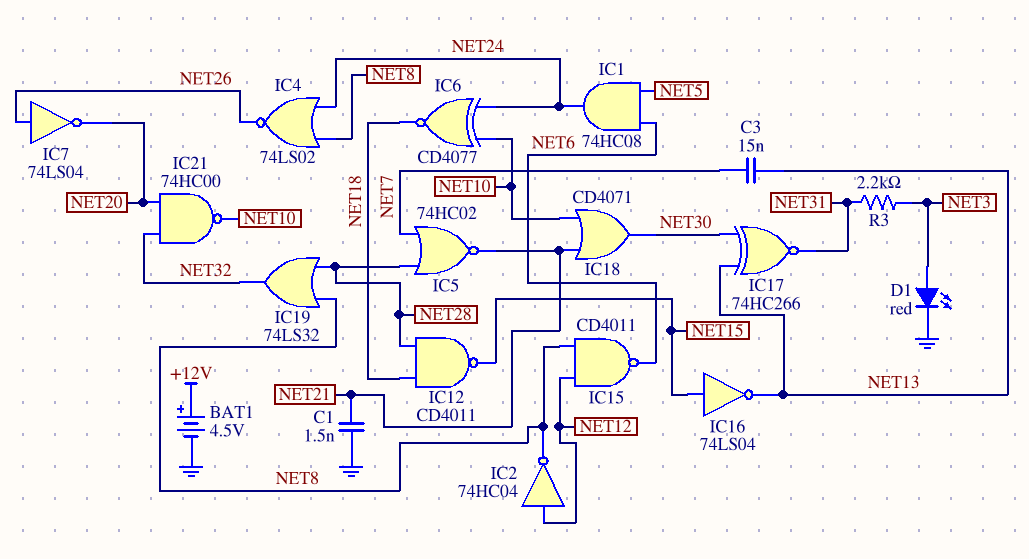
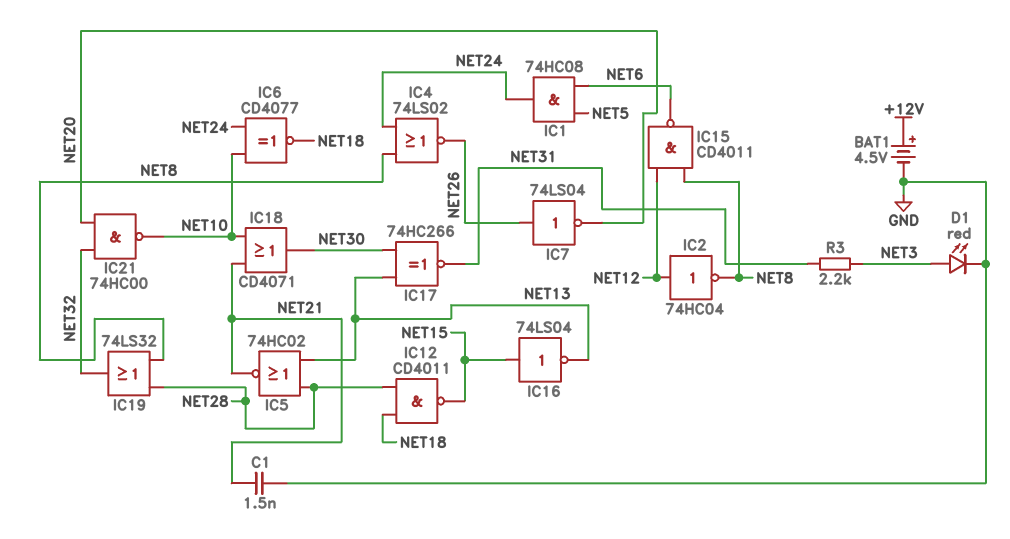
C3: 15nF (NET7, NET13) -> none
IC5: NOR 74HC02 (in NET7, in NET28, out NET21) -> NOR 74HC02 (in NET13, in NET28, out NET21)

